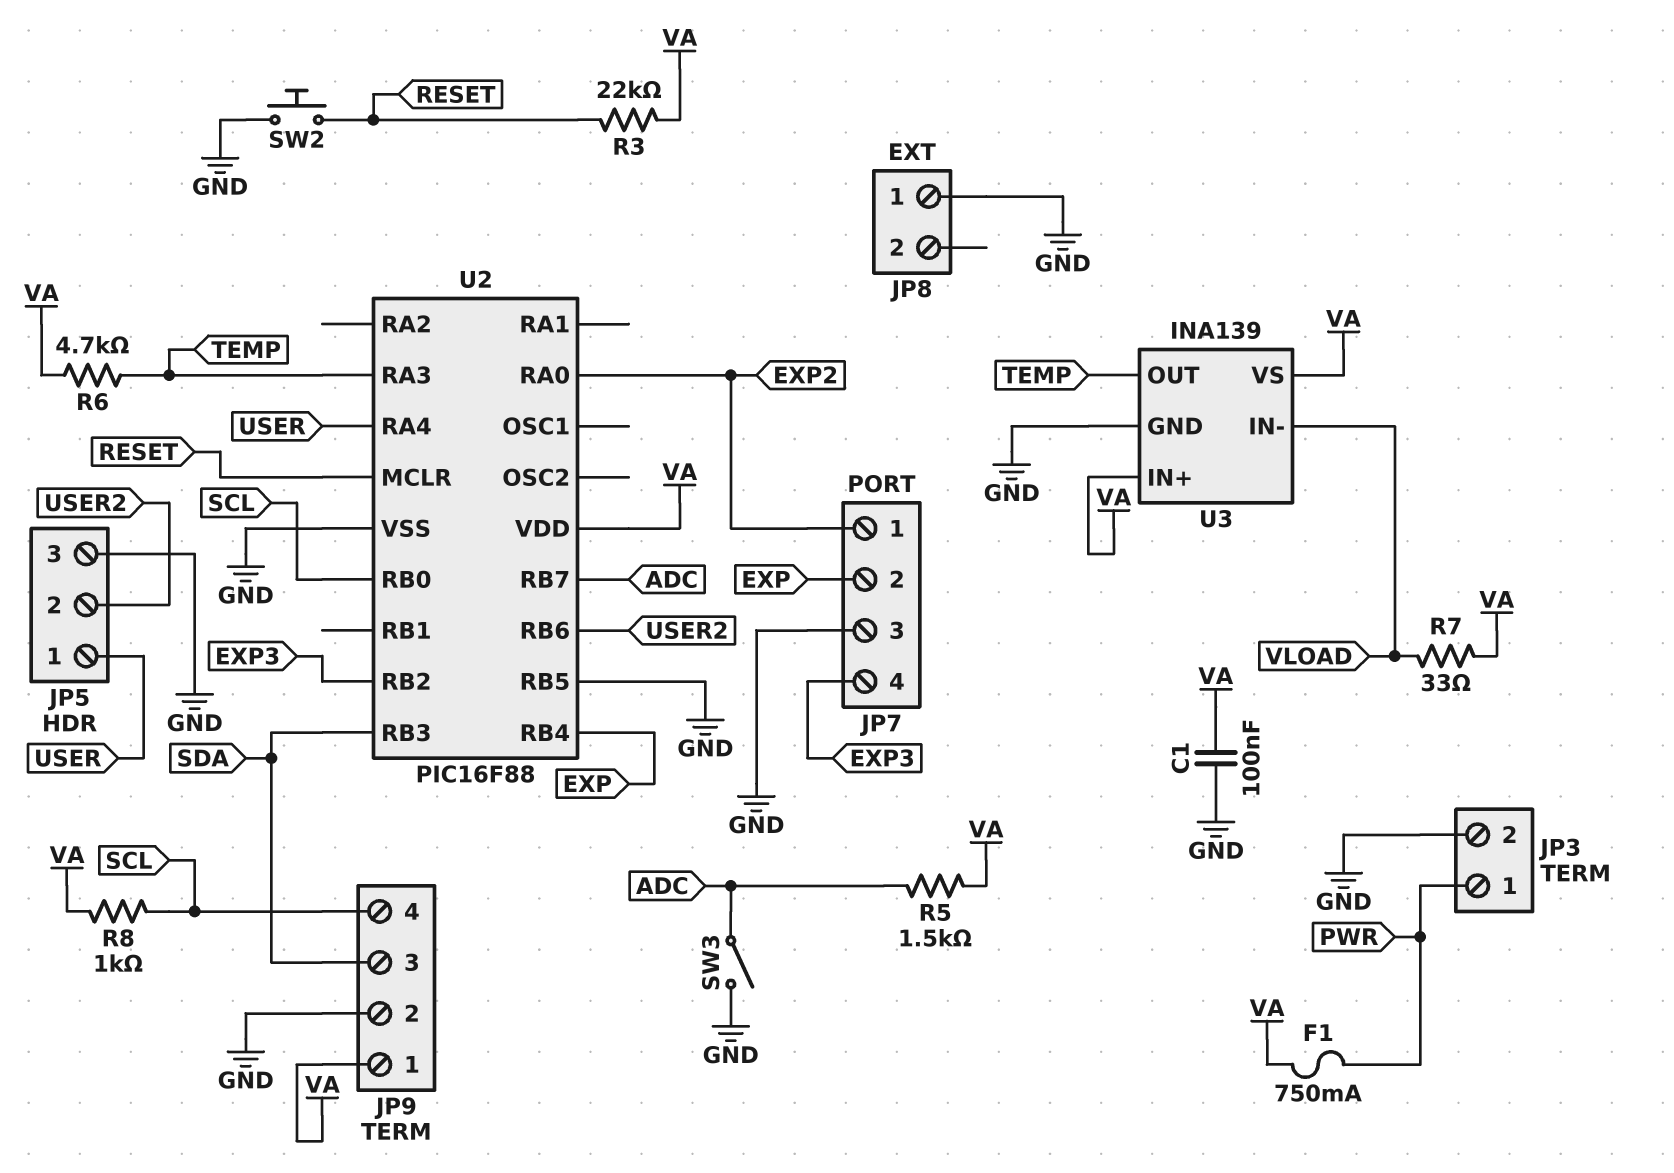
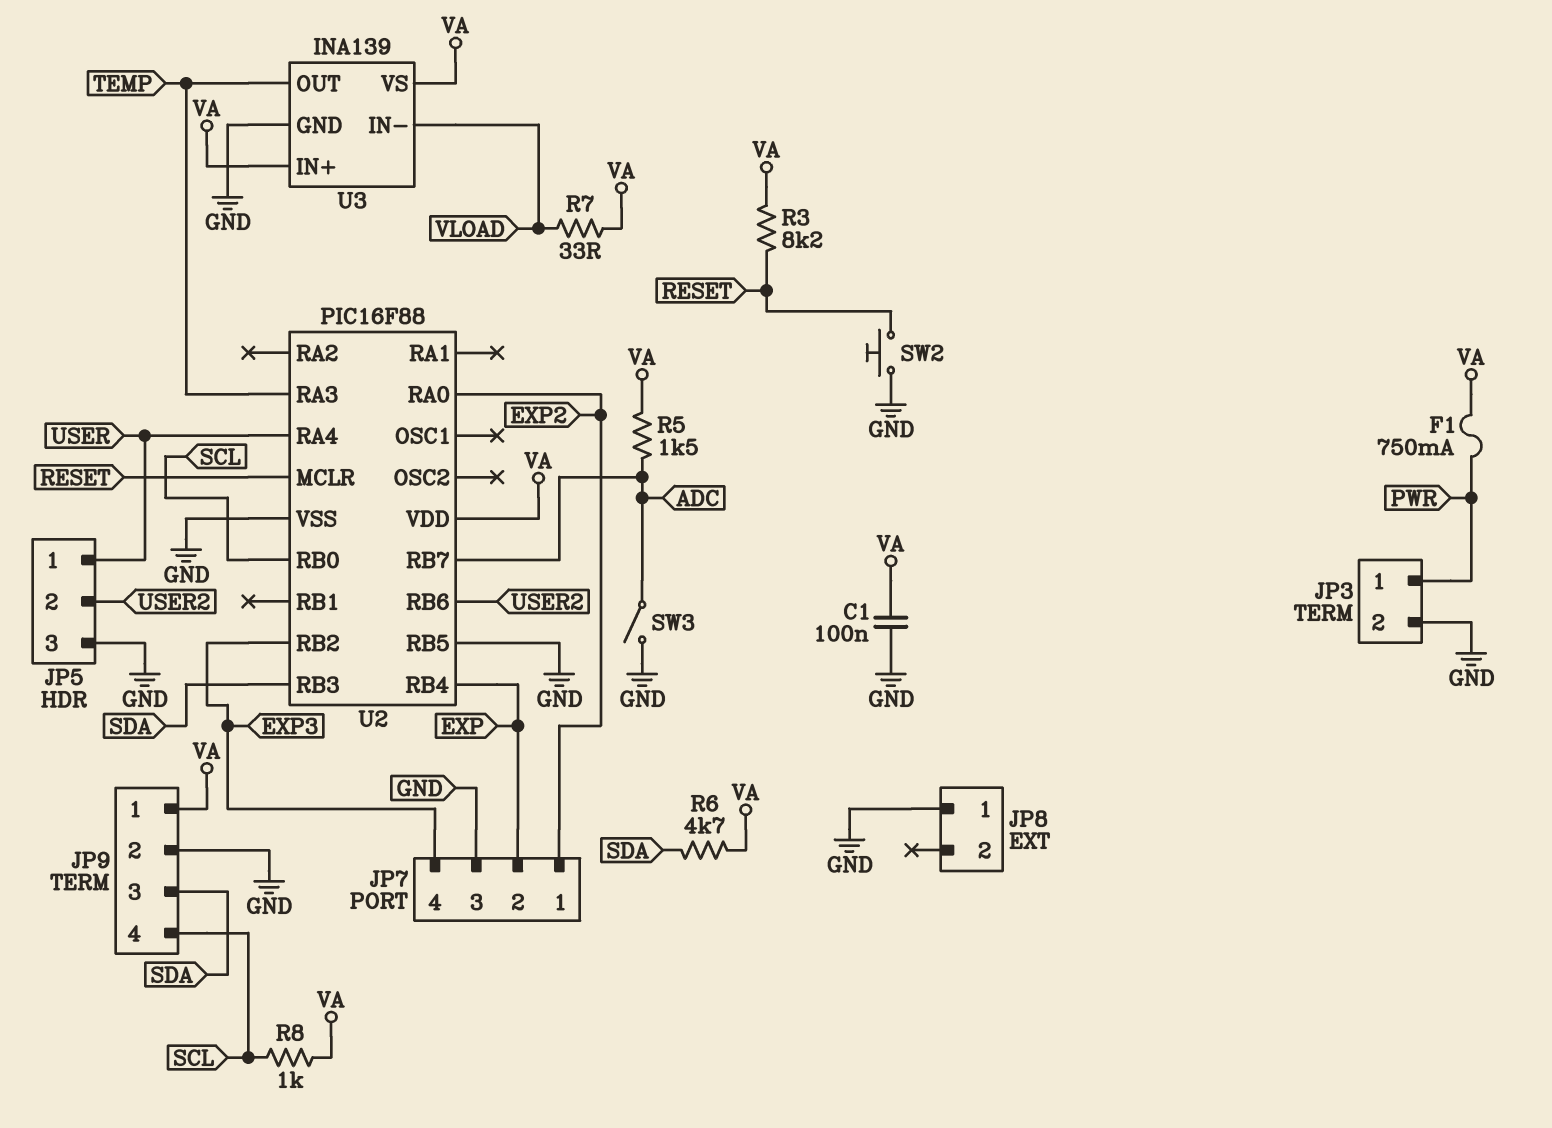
R3: 22k (RESET, VA) -> 8.2k (RESET, VA)
R6: 4.7k (TEMP, VA) -> 4.7k (SDA, VA)

